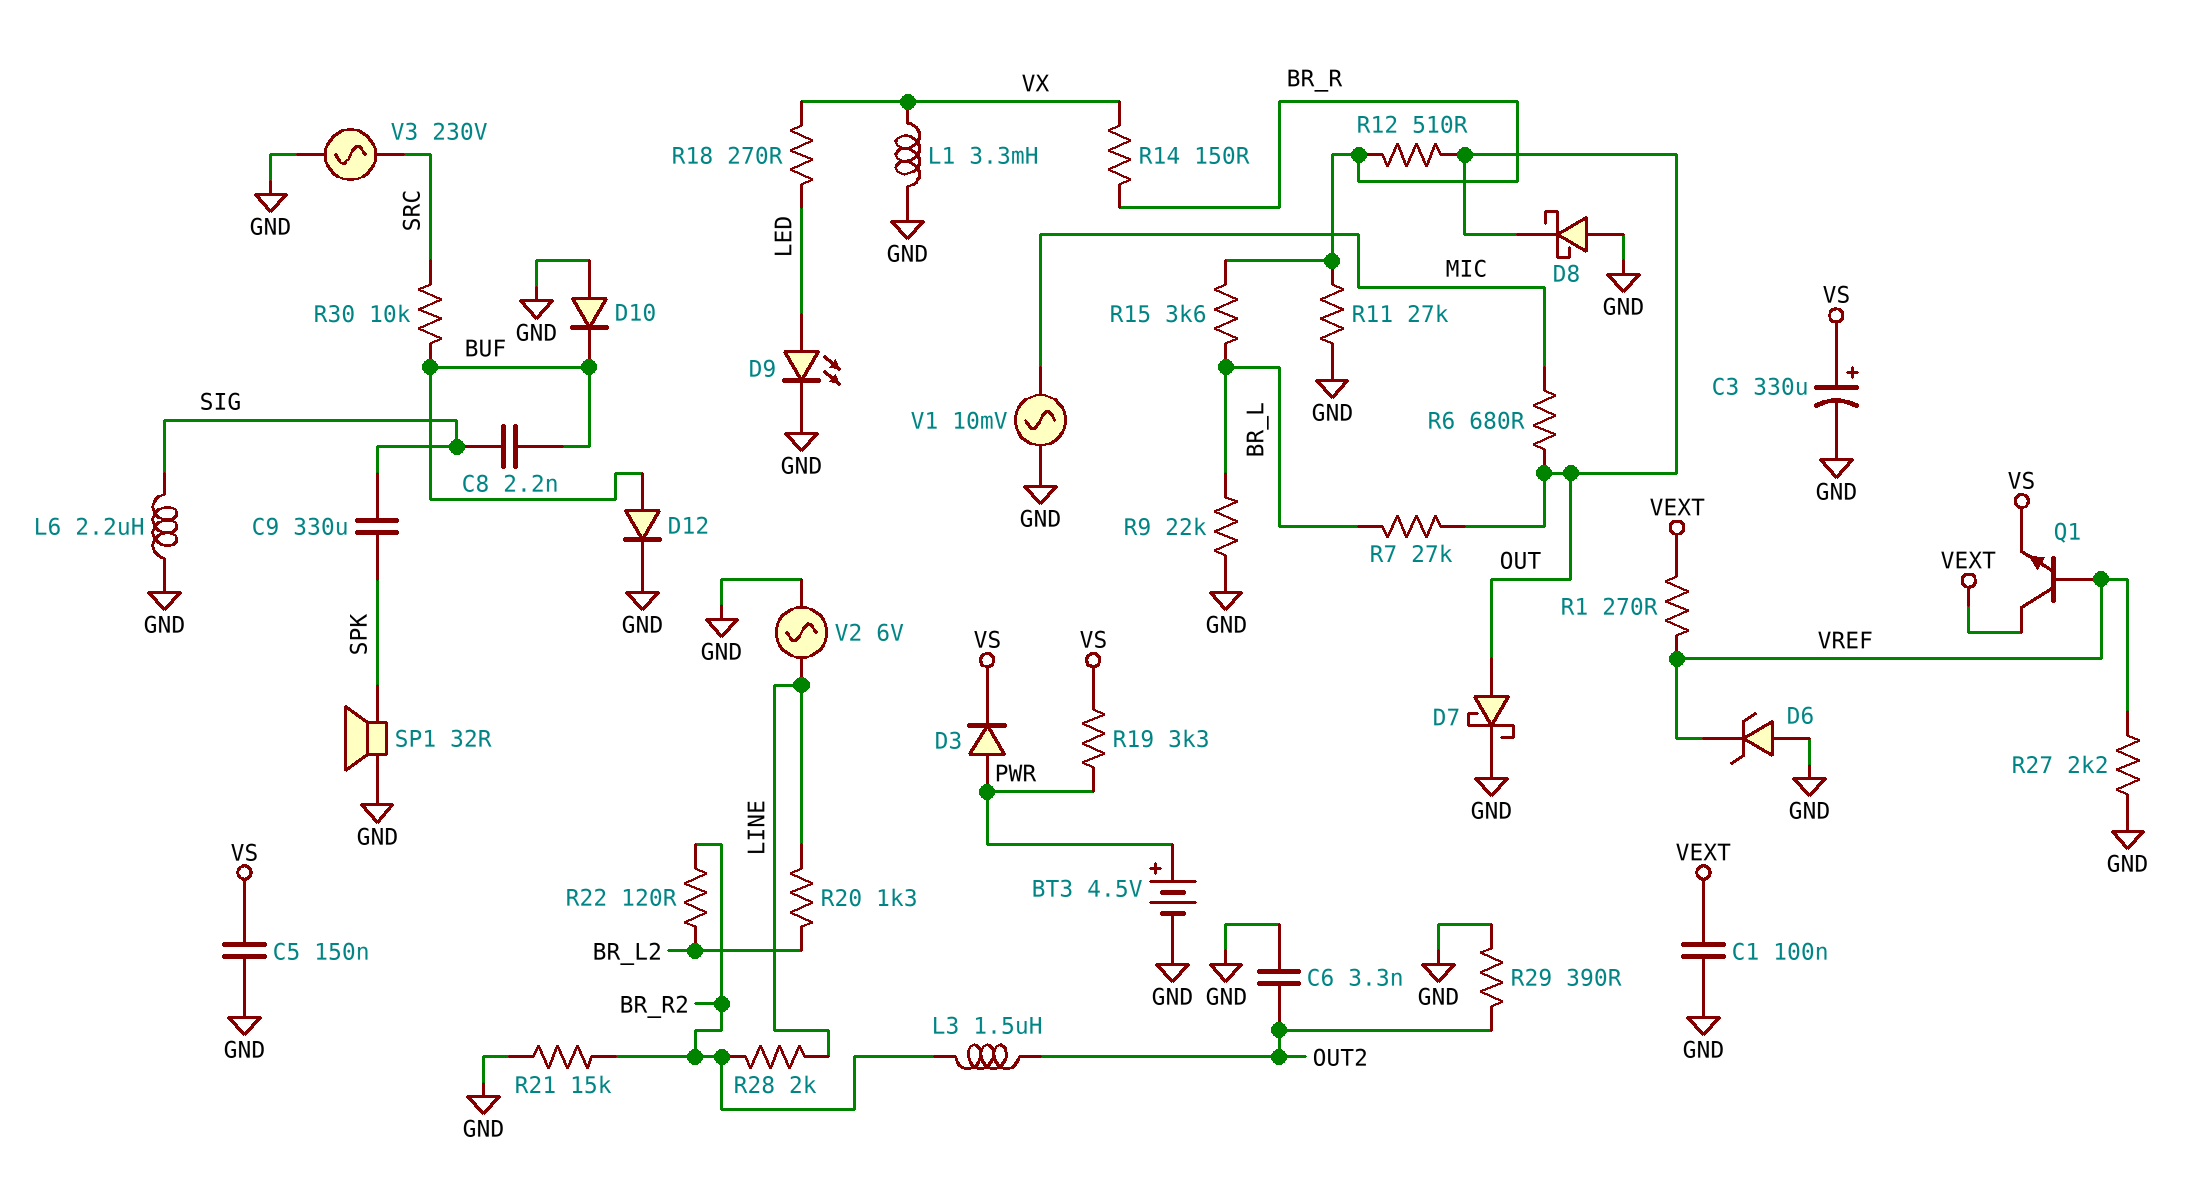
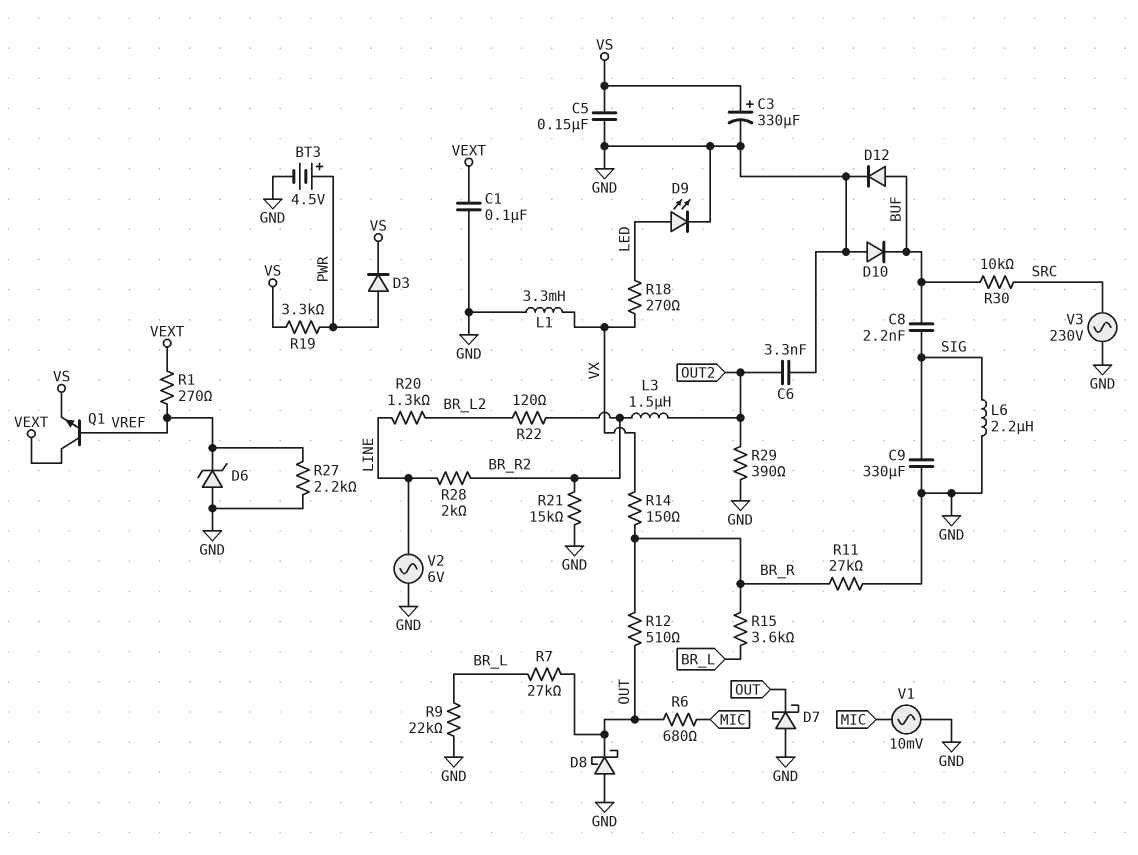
C9: 330uF (SIG, SPK) -> 330uF (GND, SIG)
D7: schottky (A OUT, K GND) -> schottky (A GND, K OUT)
SP1: speaker 32R (GND, SPK) -> none

